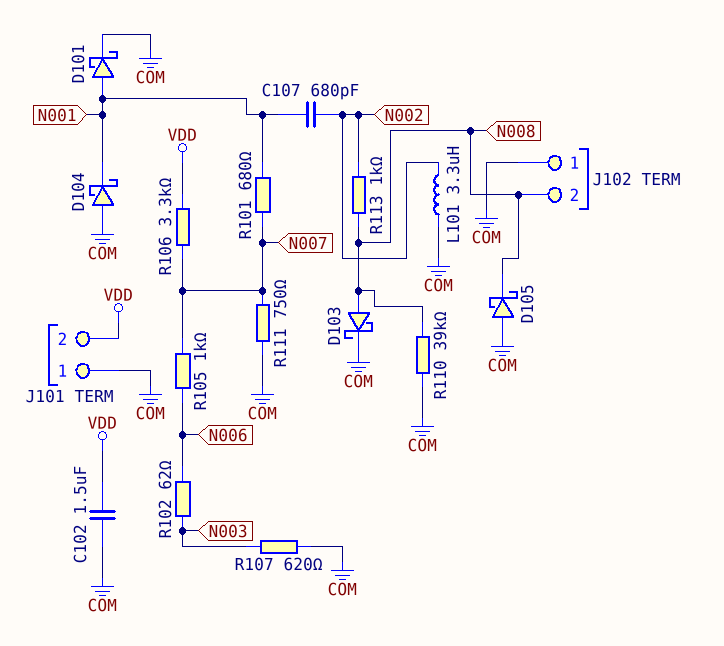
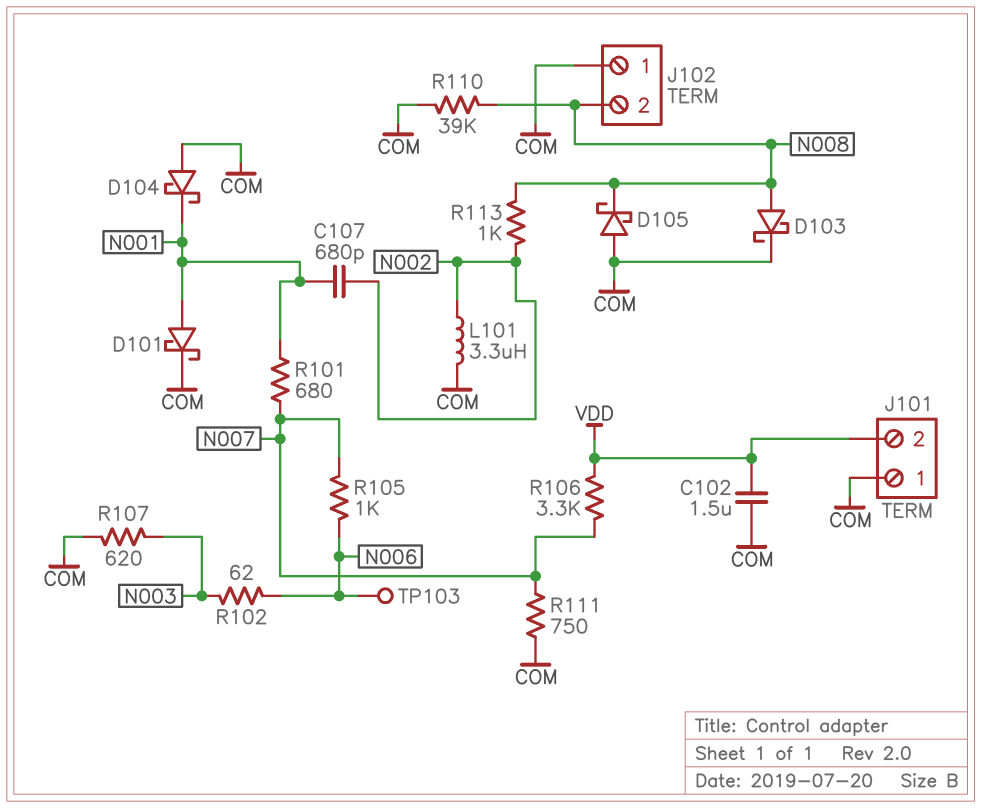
TP103: none -> test point (N006)

